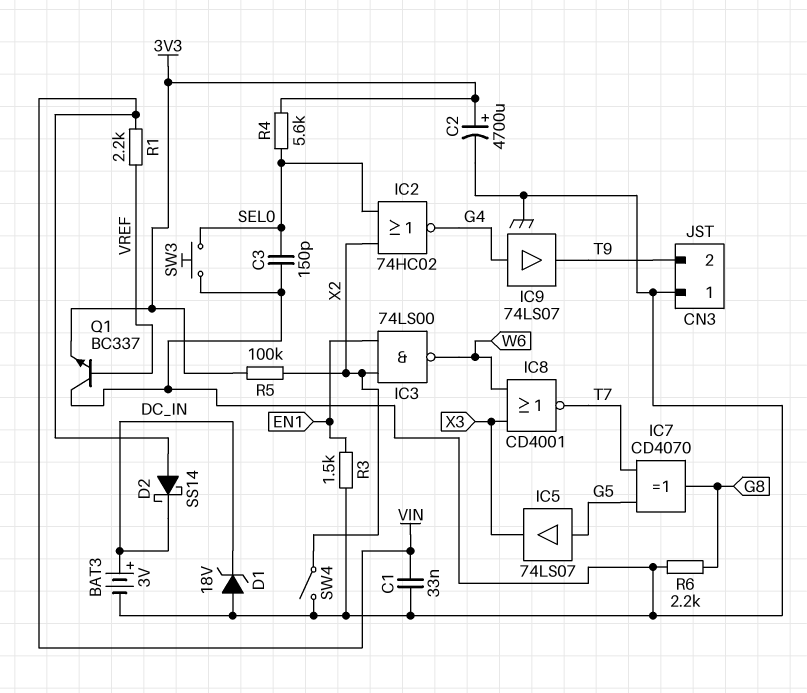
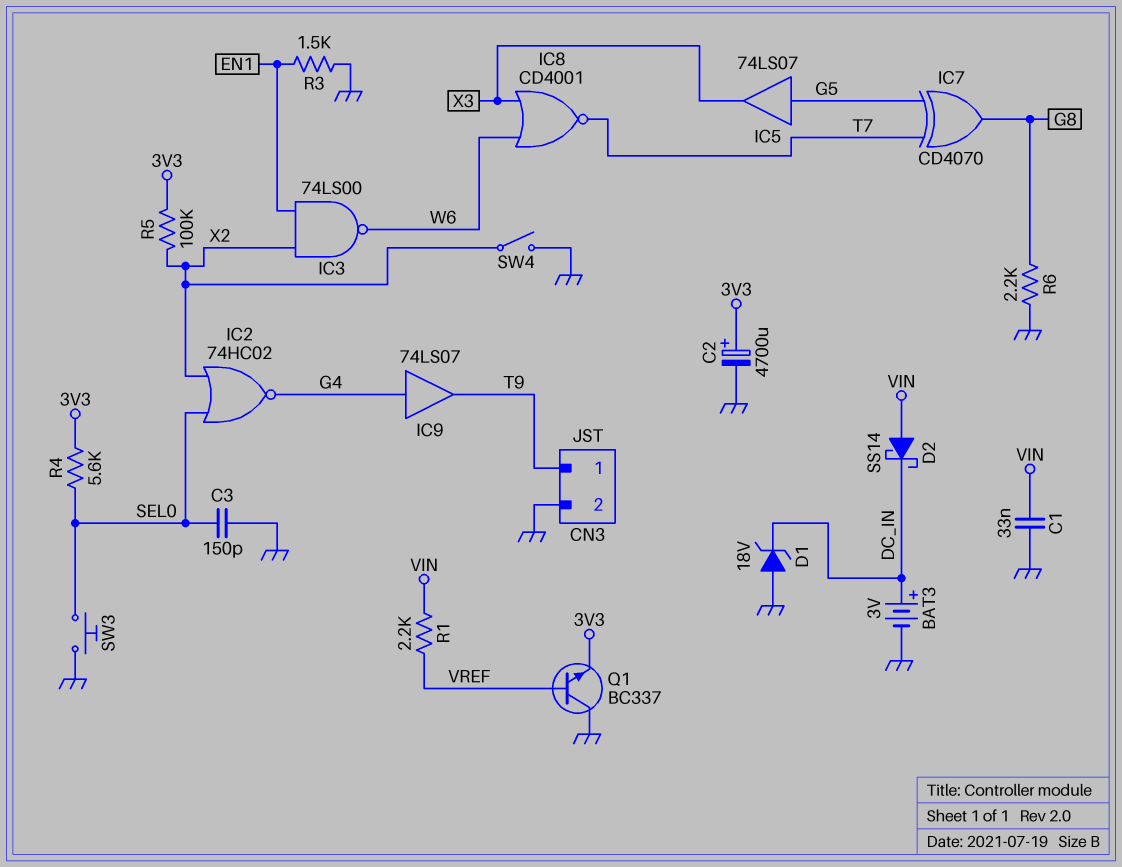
CN3 pin 1: GND -> T9
CN3 pin 2: T9 -> GND

